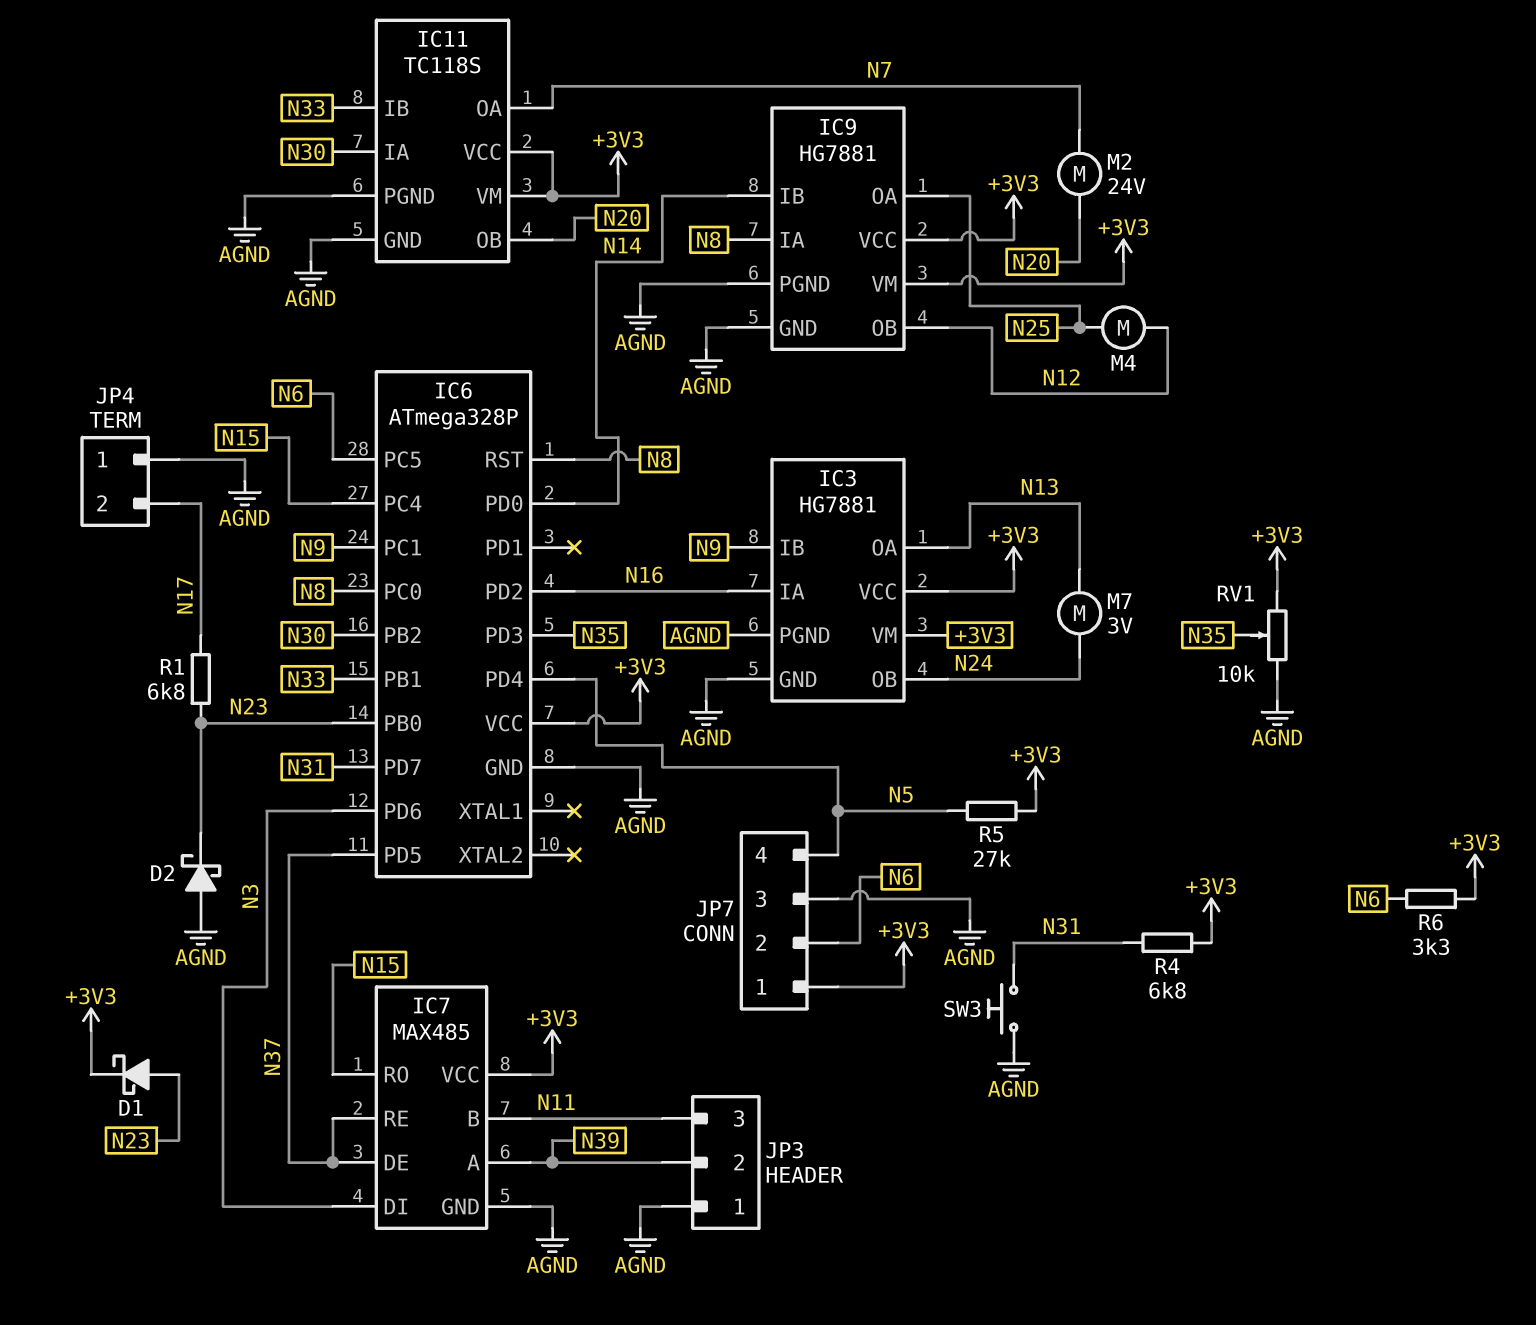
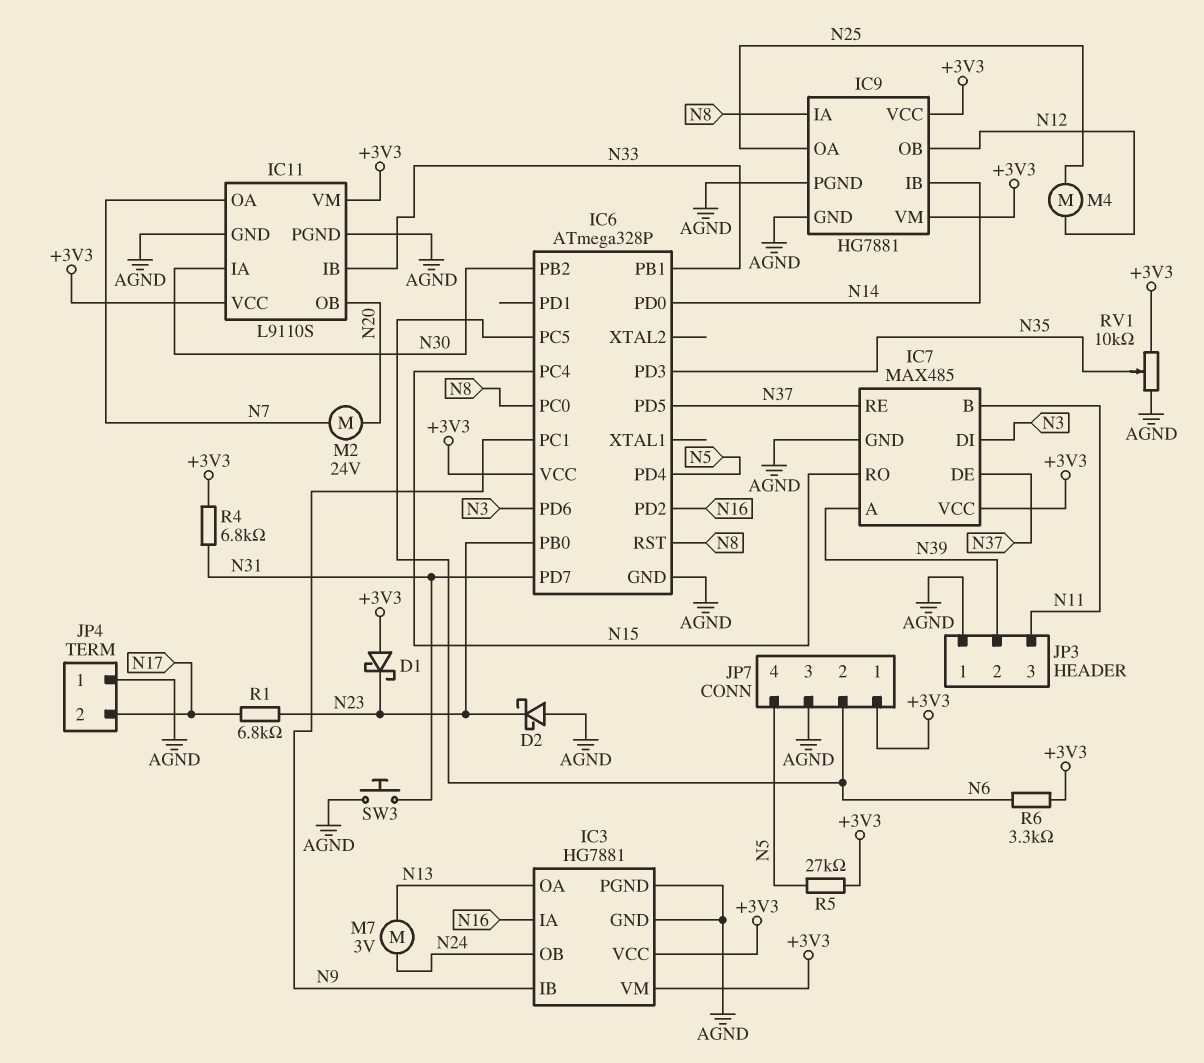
D1: schottky (A N23, K +3V3) -> schottky (A +3V3, K N23)
IC11: TC118S -> L9110S

